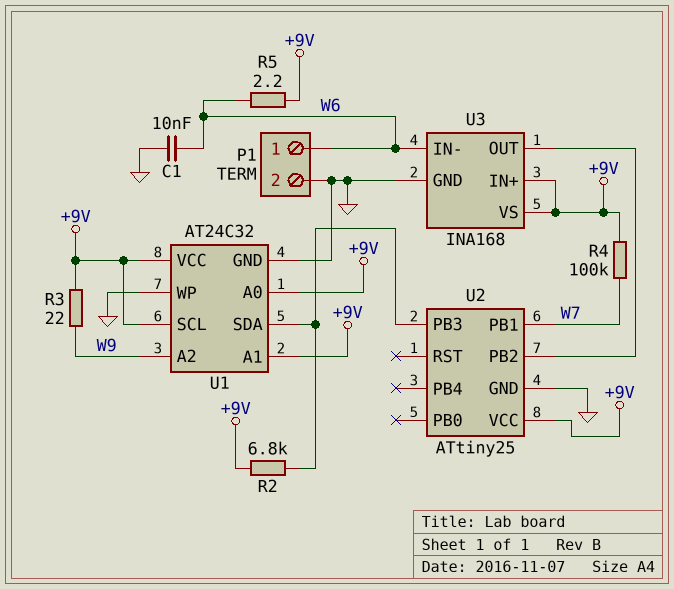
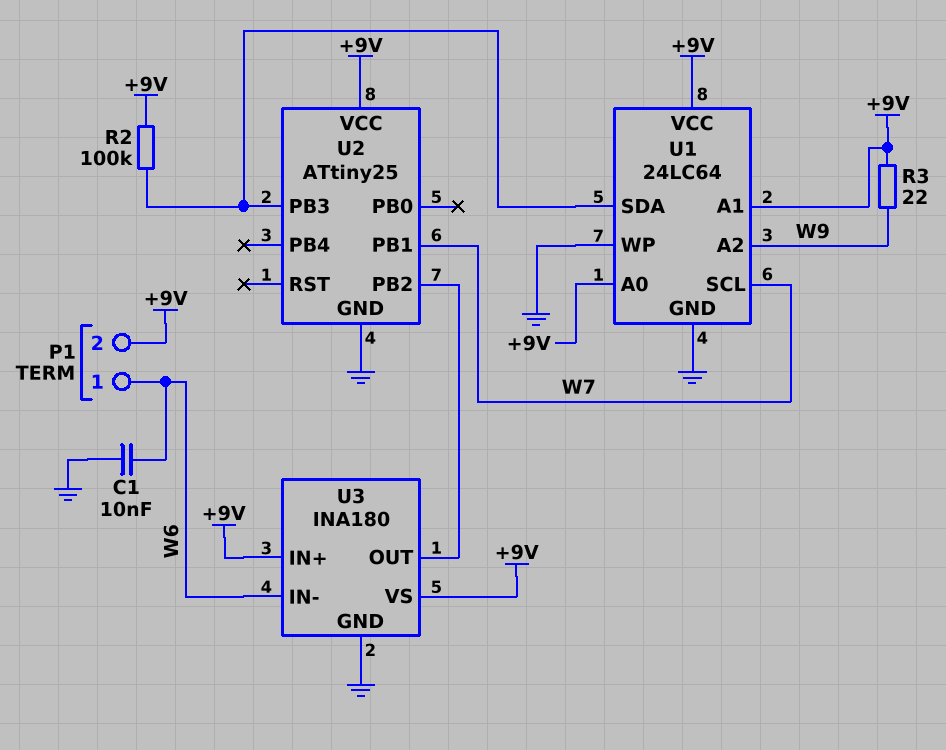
P1 pin 2: GND -> +9V
R2: 6.8k (+9V, U1/SDA) -> 100k (+9V, U1/SDA)
R4: 100k (+9V, W7) -> none
R5: 2.2 (+9V, W6) -> none
U1: AT24C32 -> 24LC64
U1 pin SCL: +9V -> W7
U3: INA168 -> INA180

